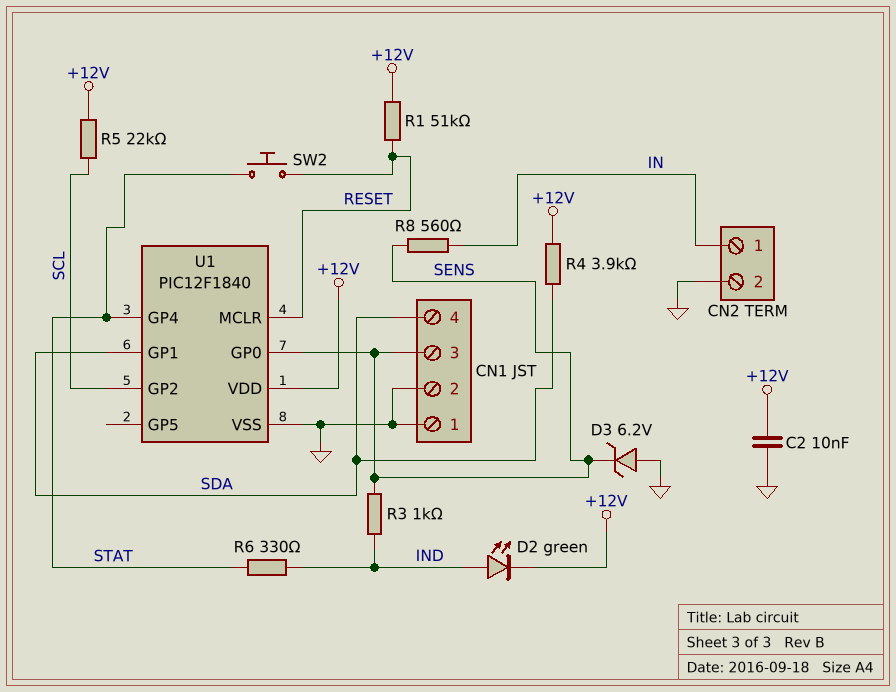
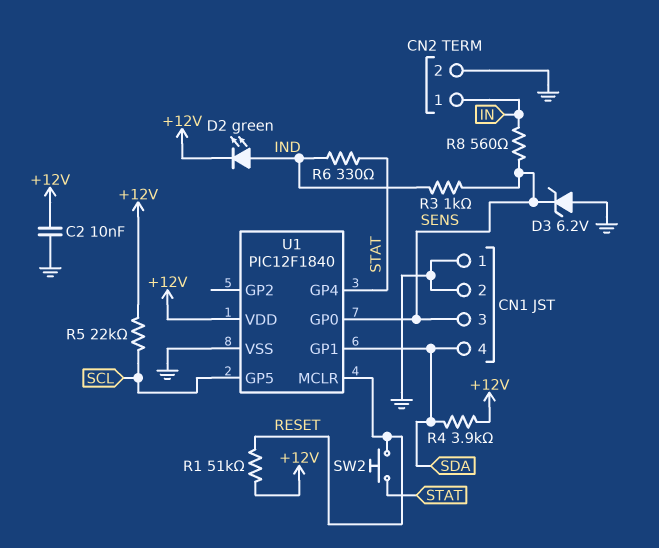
U1 pin GP2: SCL -> none
U1 pin GP5: none -> SCL

